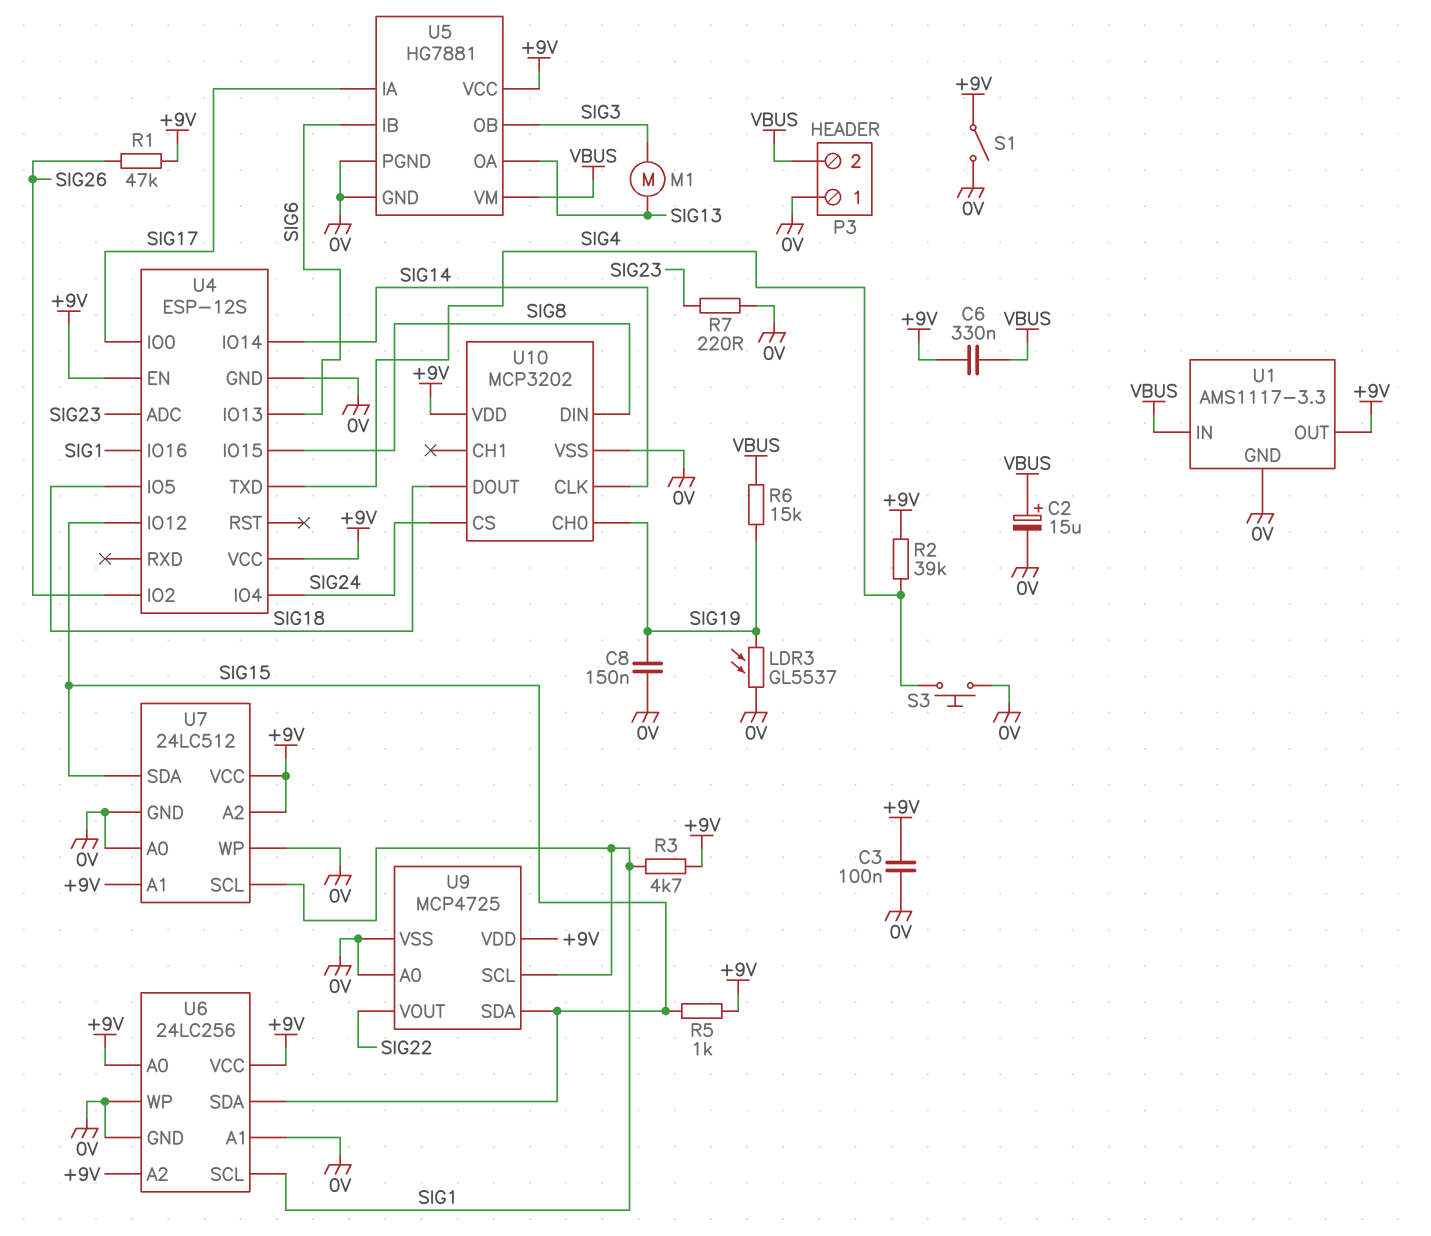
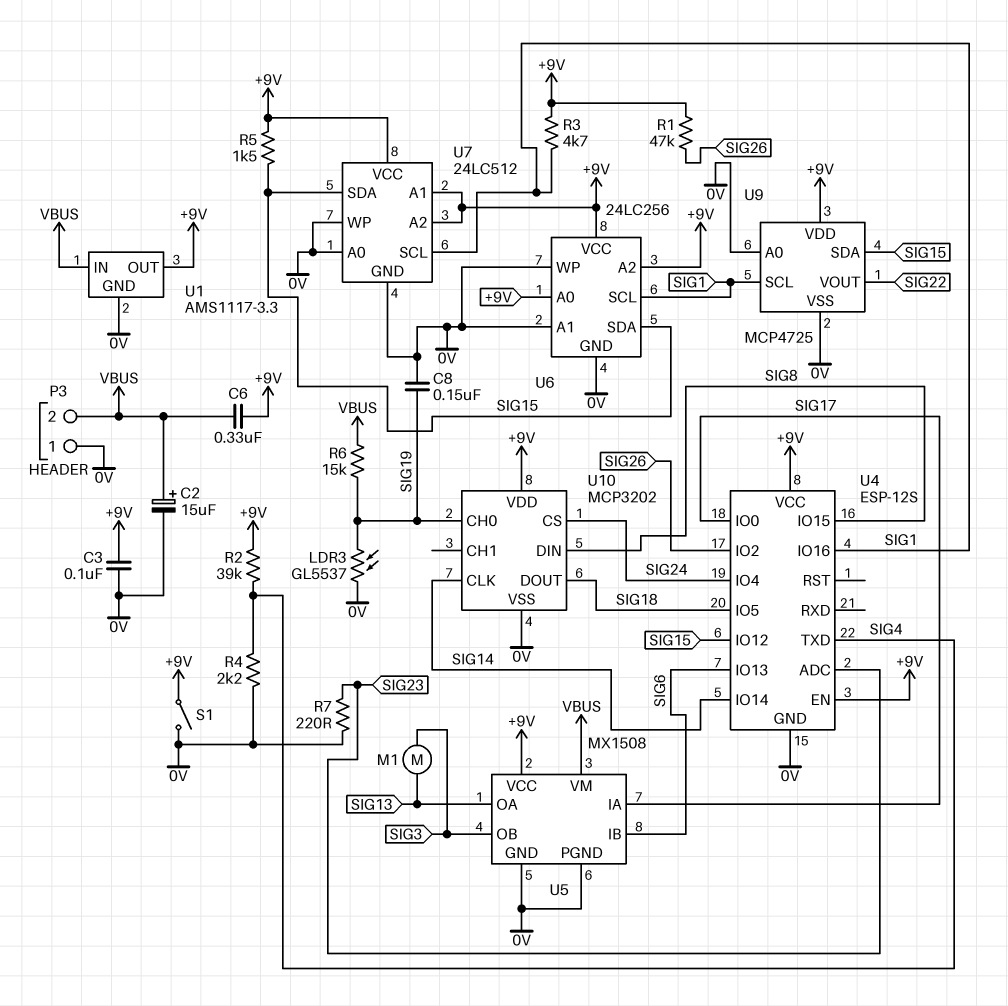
R4: none -> 2.2k (0V, SIG4)
R5: 1k (+9V, SIG15) -> 1.5k (+9V, SIG15)
S3: button (0V, SIG4) -> none
U5: HG7881 -> MX1508

